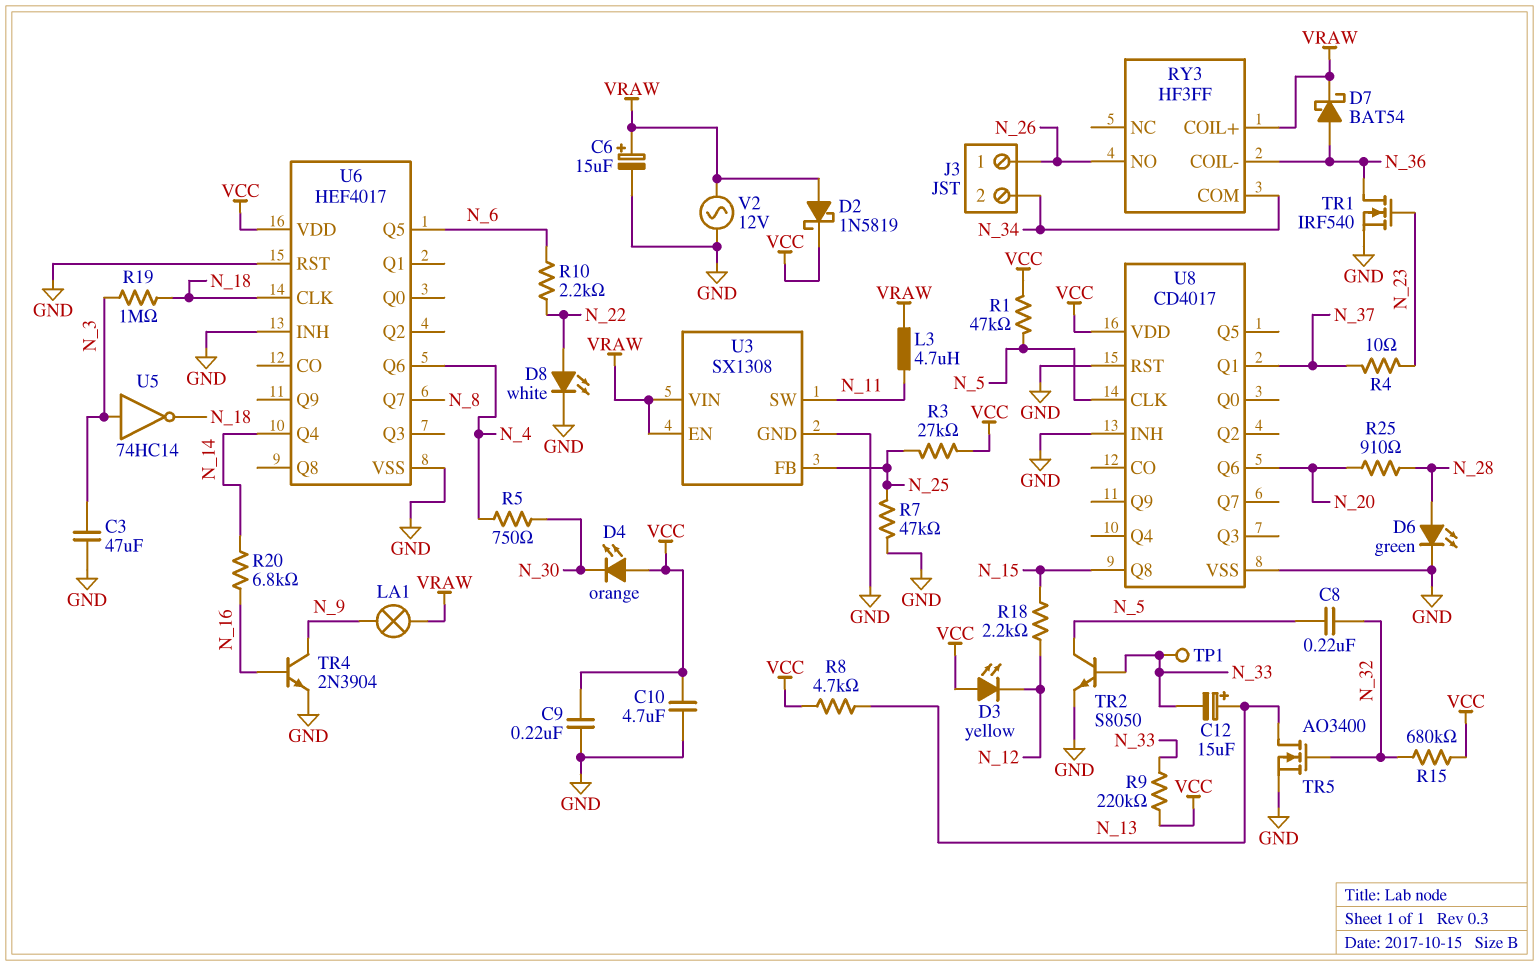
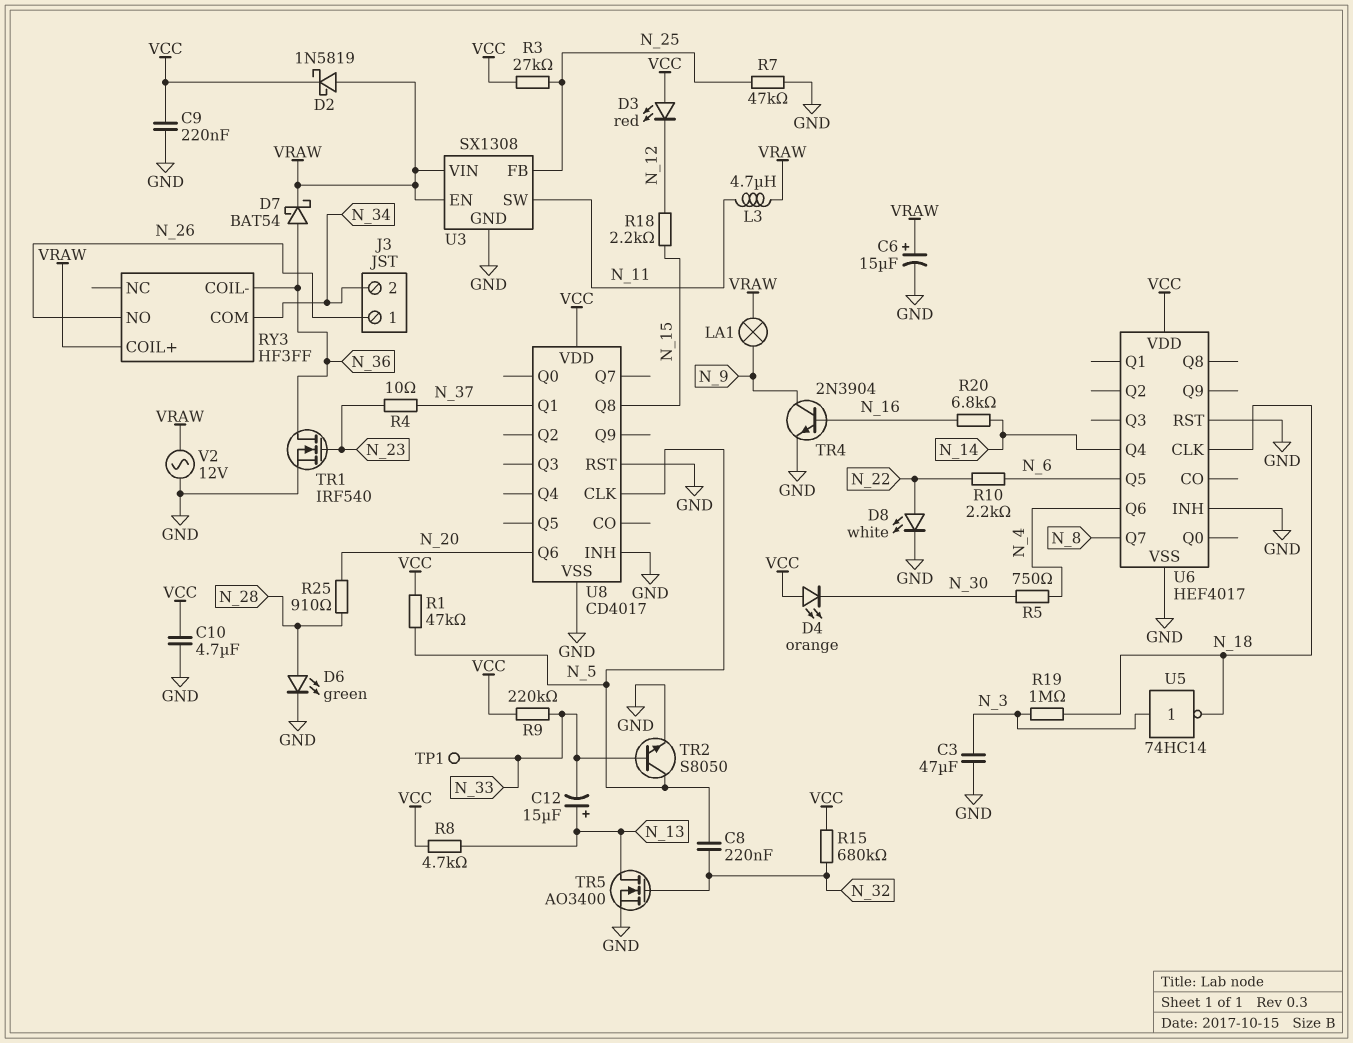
D3: LED yellow (A VCC, K N_12) -> LED red (A VCC, K N_12)

